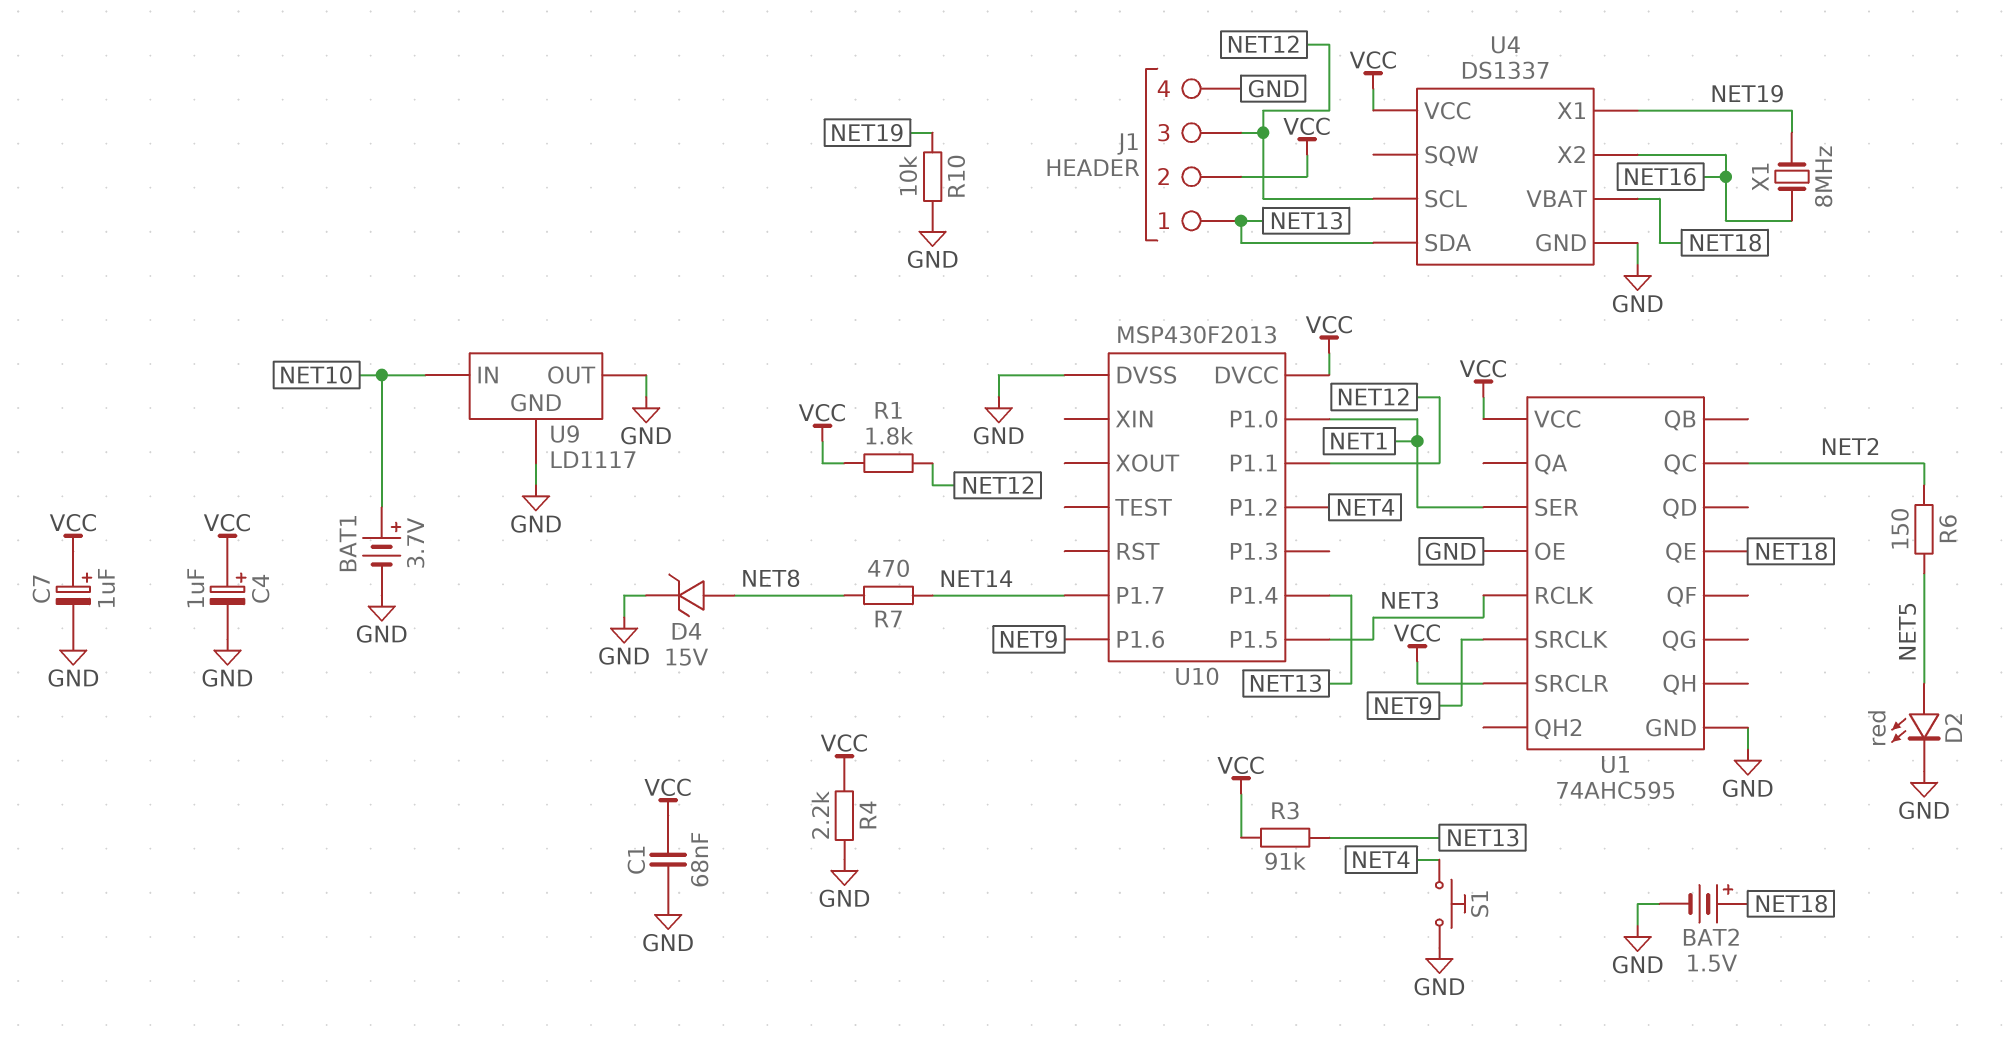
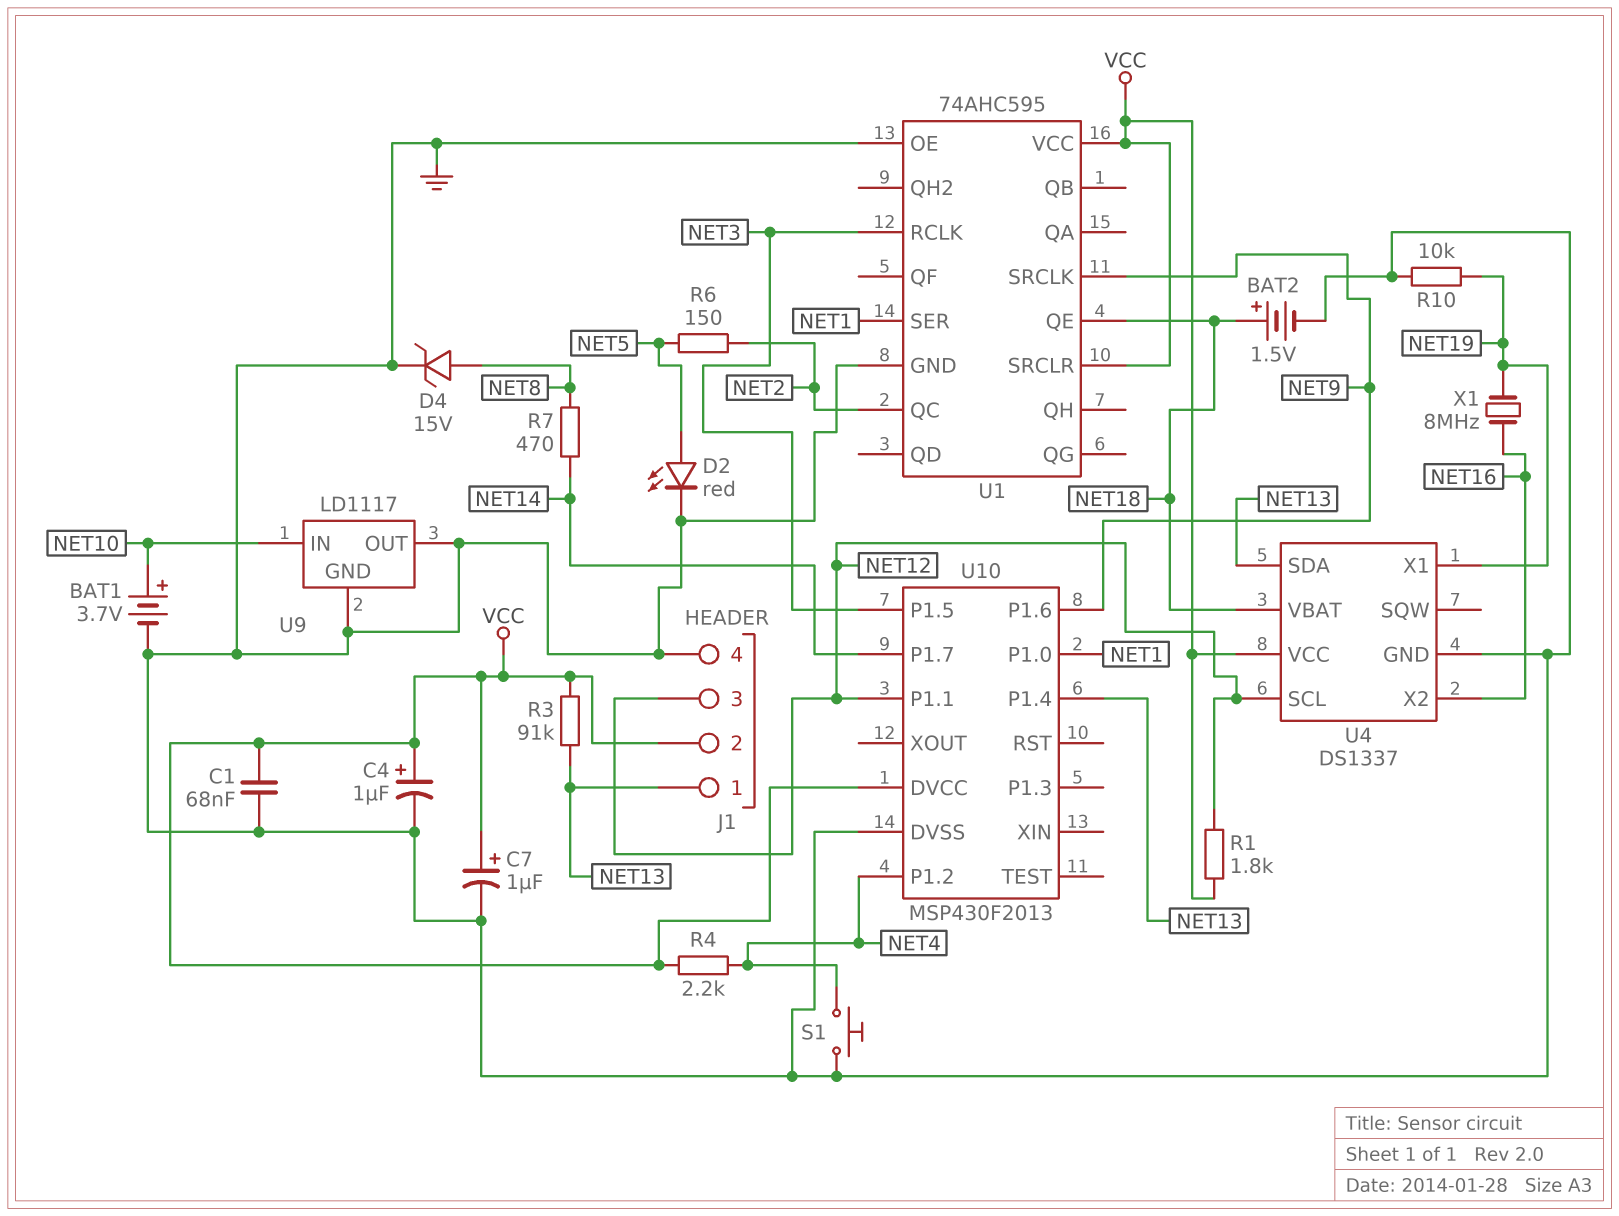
R4: 2.2k (GND, VCC) -> 2.2k (NET4, VCC)

